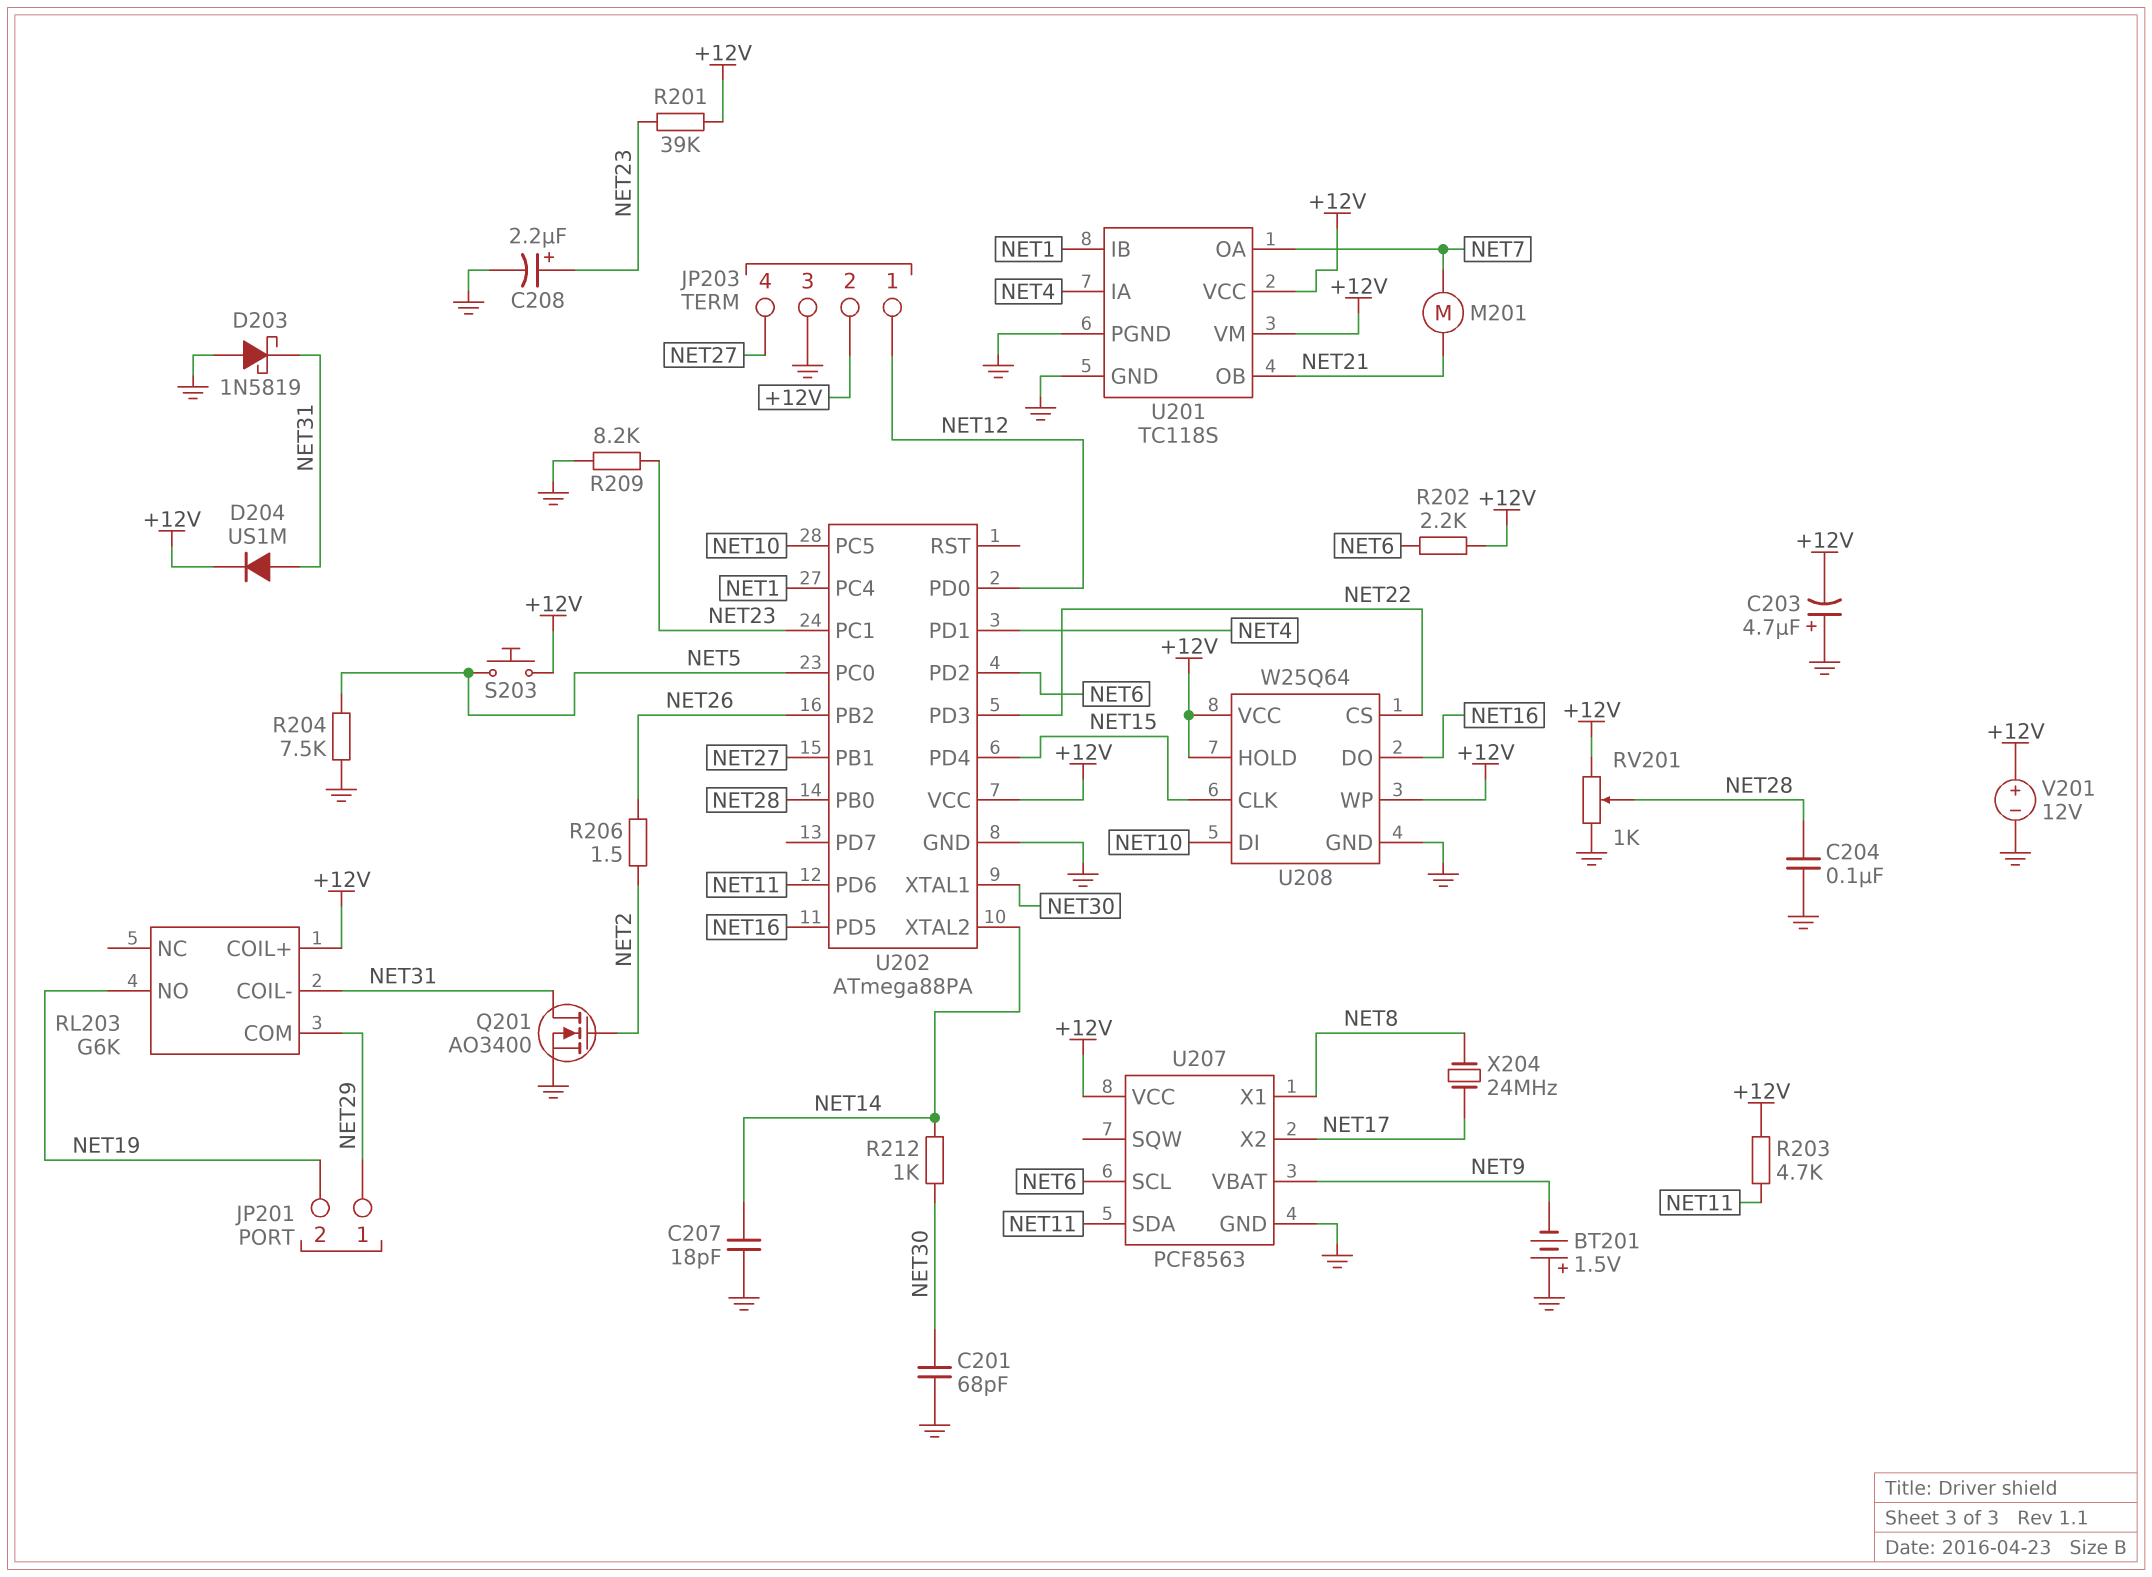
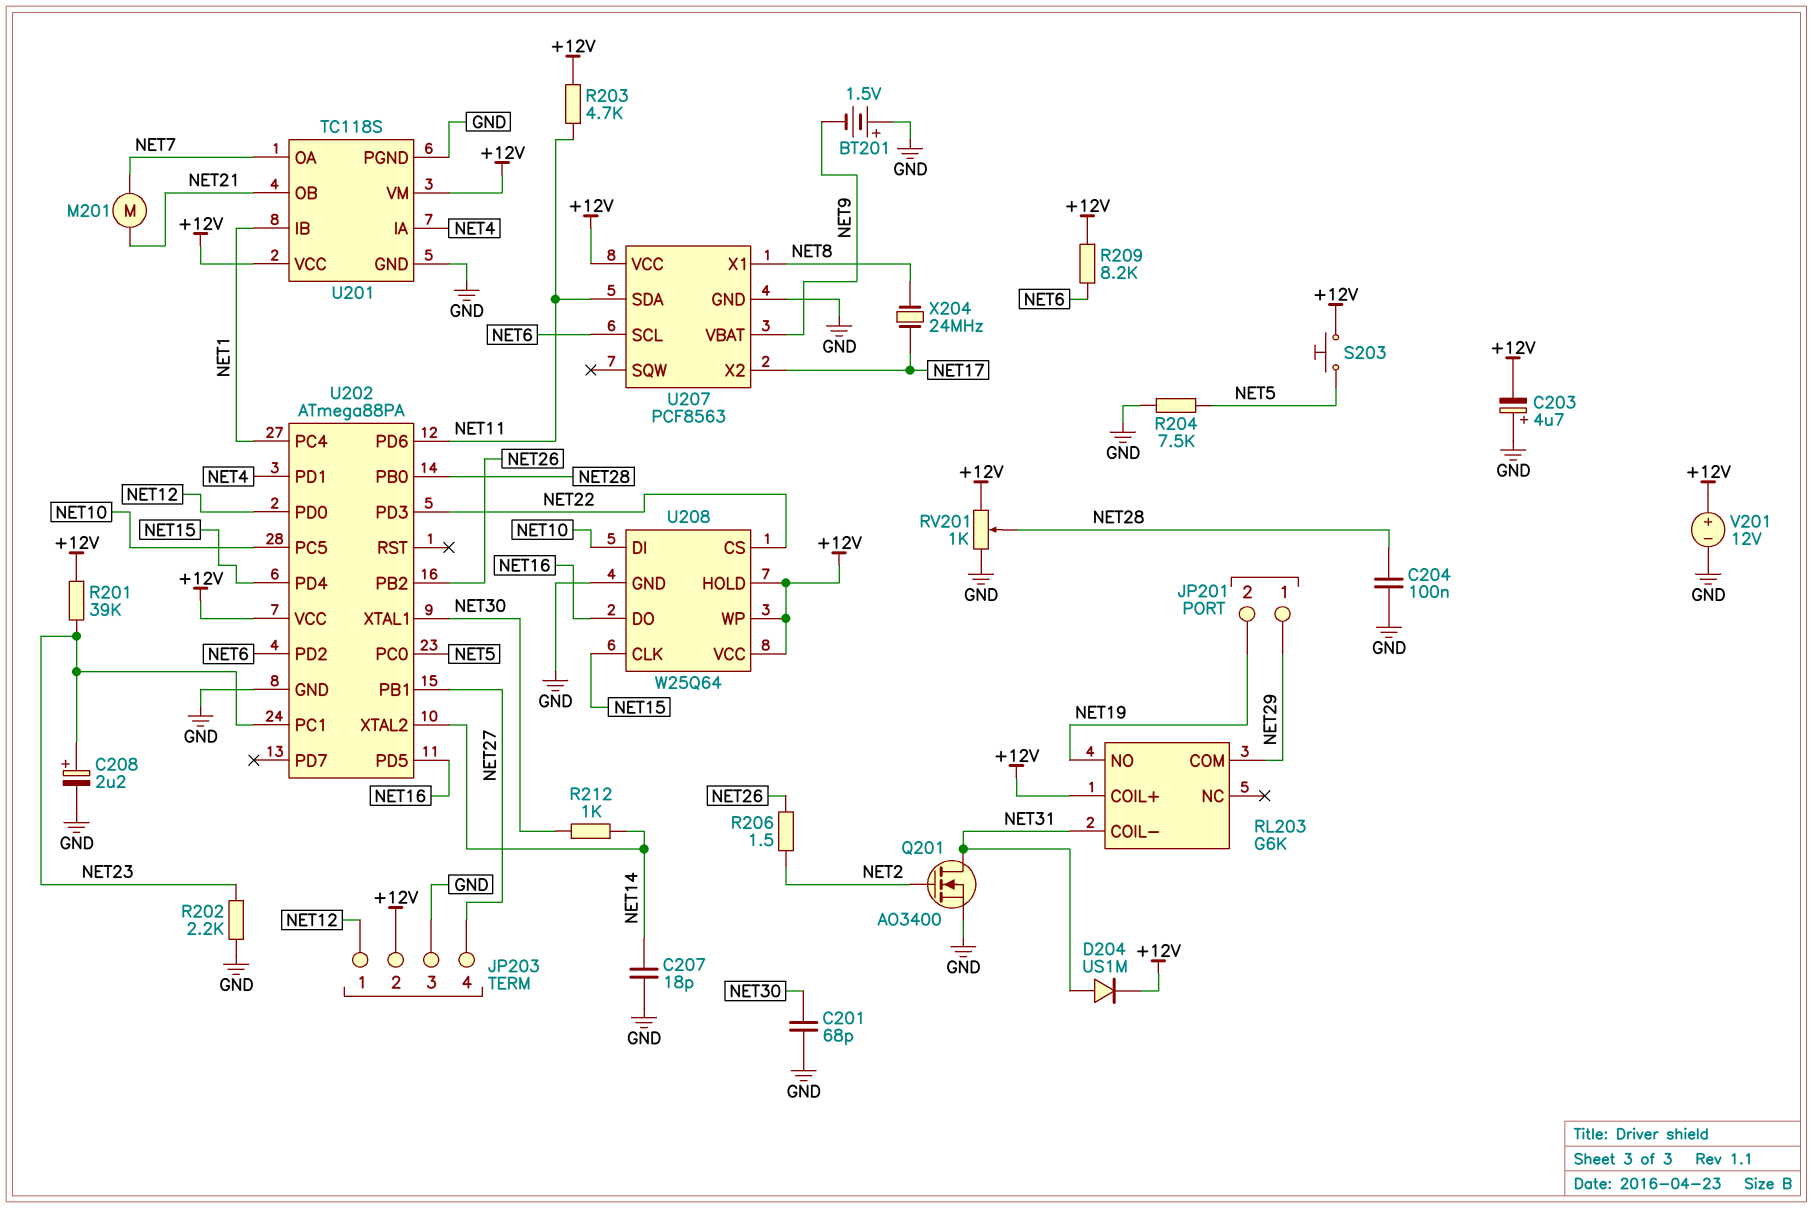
D203: schottky 1N5819 (A GND, K NET31) -> none
R202: 2.2k (+12V, NET6) -> 2.2k (GND, NET23)
R209: 8.2k (GND, NET23) -> 8.2k (+12V, NET6)

